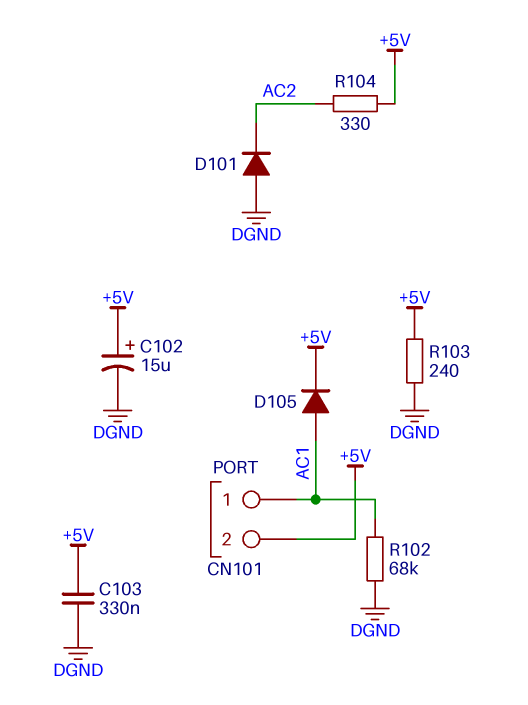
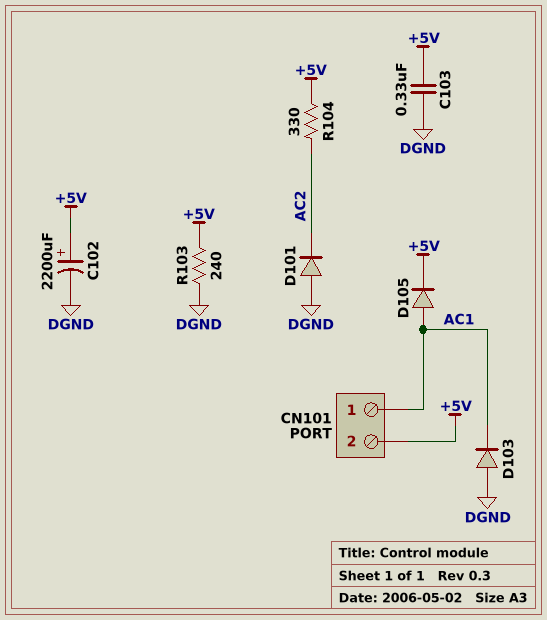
C102: 15uF (plus +5V, minus DGND) -> 2200uF (plus +5V, minus DGND)
D103: none -> diode (A DGND, K AC1)
R102: 68k (AC1, DGND) -> none

